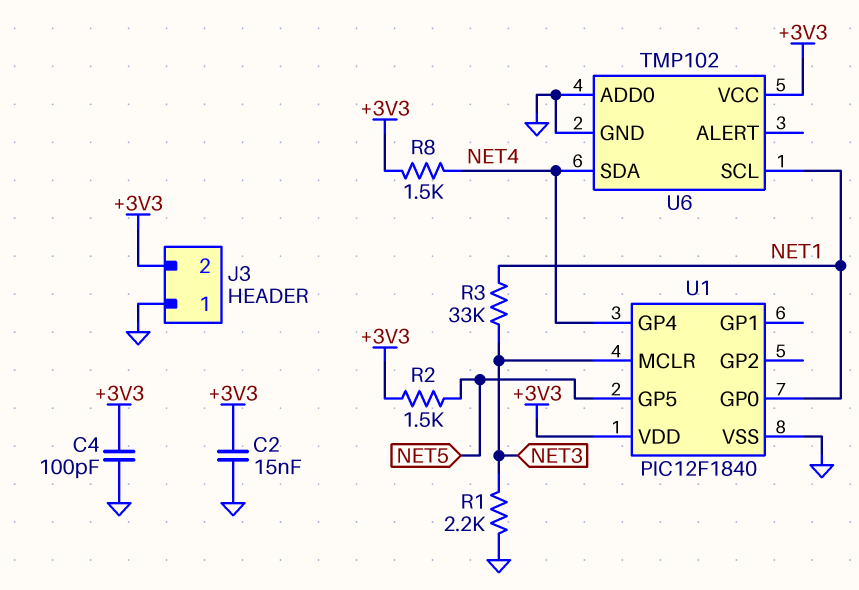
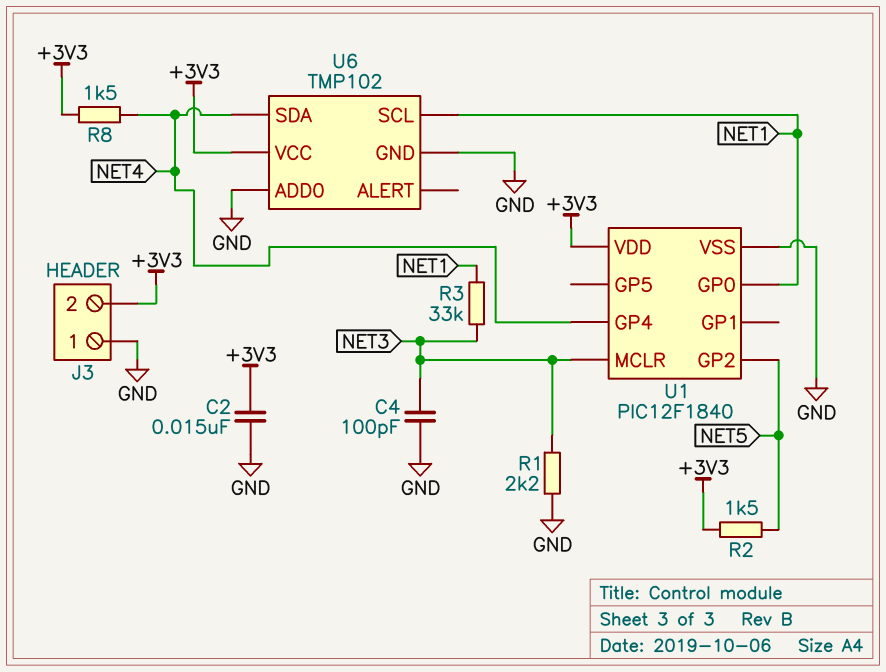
C4: 100pF (+3V3, GND) -> 100pF (GND, NET3)
U1 pin GP2: none -> NET5
U1 pin GP5: NET5 -> none

